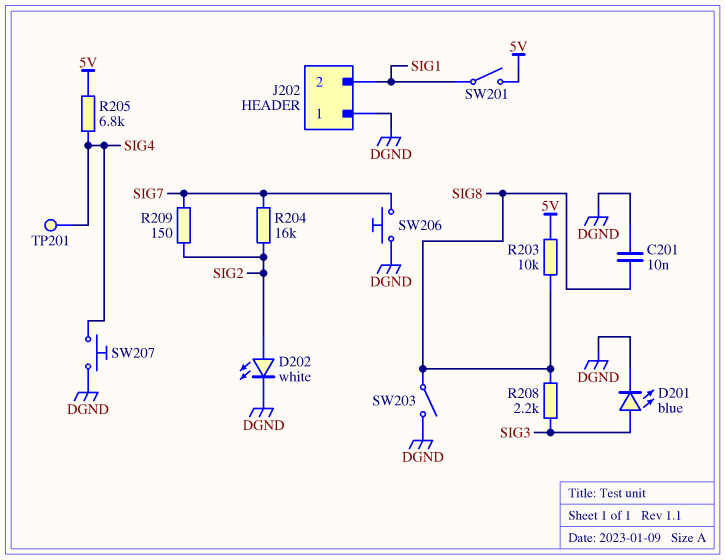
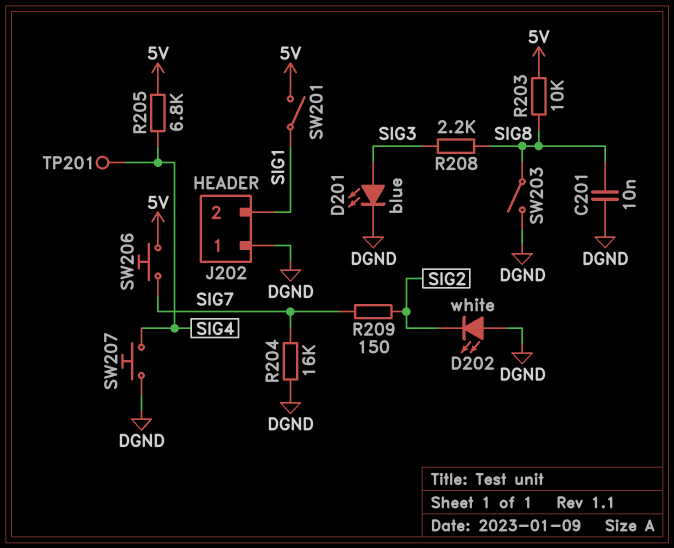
D202: LED white (A SIG2, K DGND) -> LED white (A DGND, K SIG2)
R204: 16k (SIG2, SIG7) -> 16k (DGND, SIG7)
SW206: button (DGND, SIG7) -> button (5V, SIG7)

